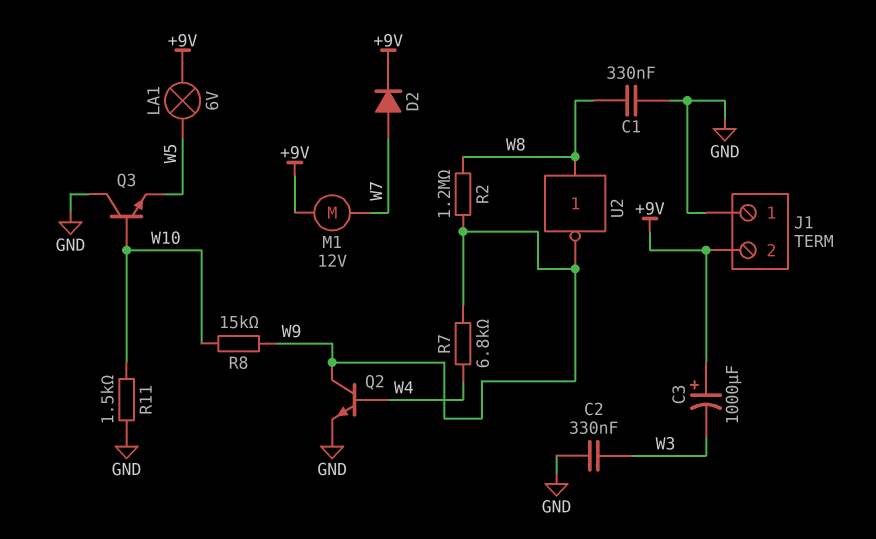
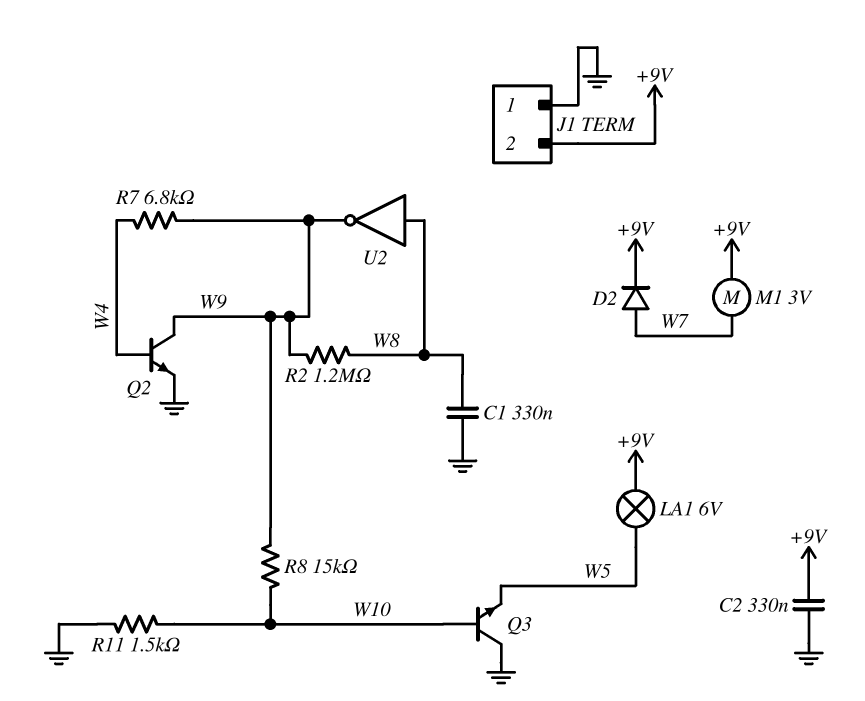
C2: 330nF (GND, W3) -> 330nF (+9V, GND)
C3: 1000uF (plus +9V, minus W3) -> none
M1: motor 12V (+9V, W7) -> motor 3V (+9V, W7)

